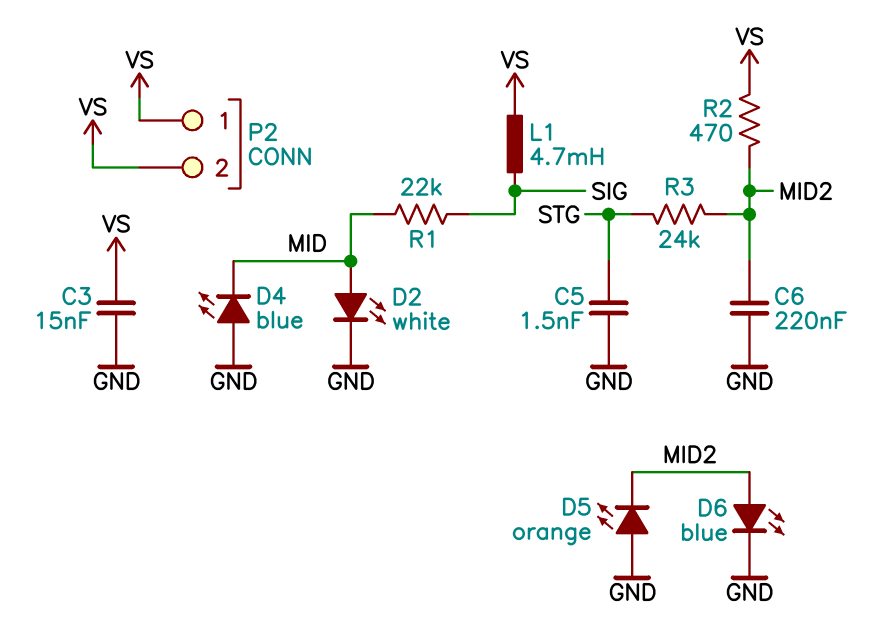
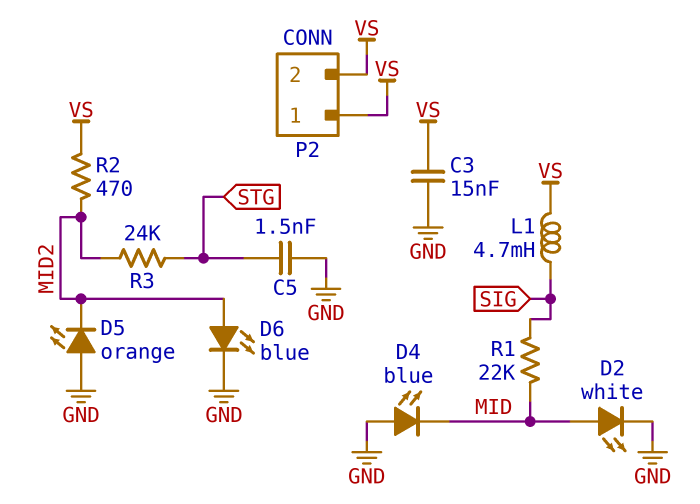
C6: 220nF (GND, MID2) -> none

